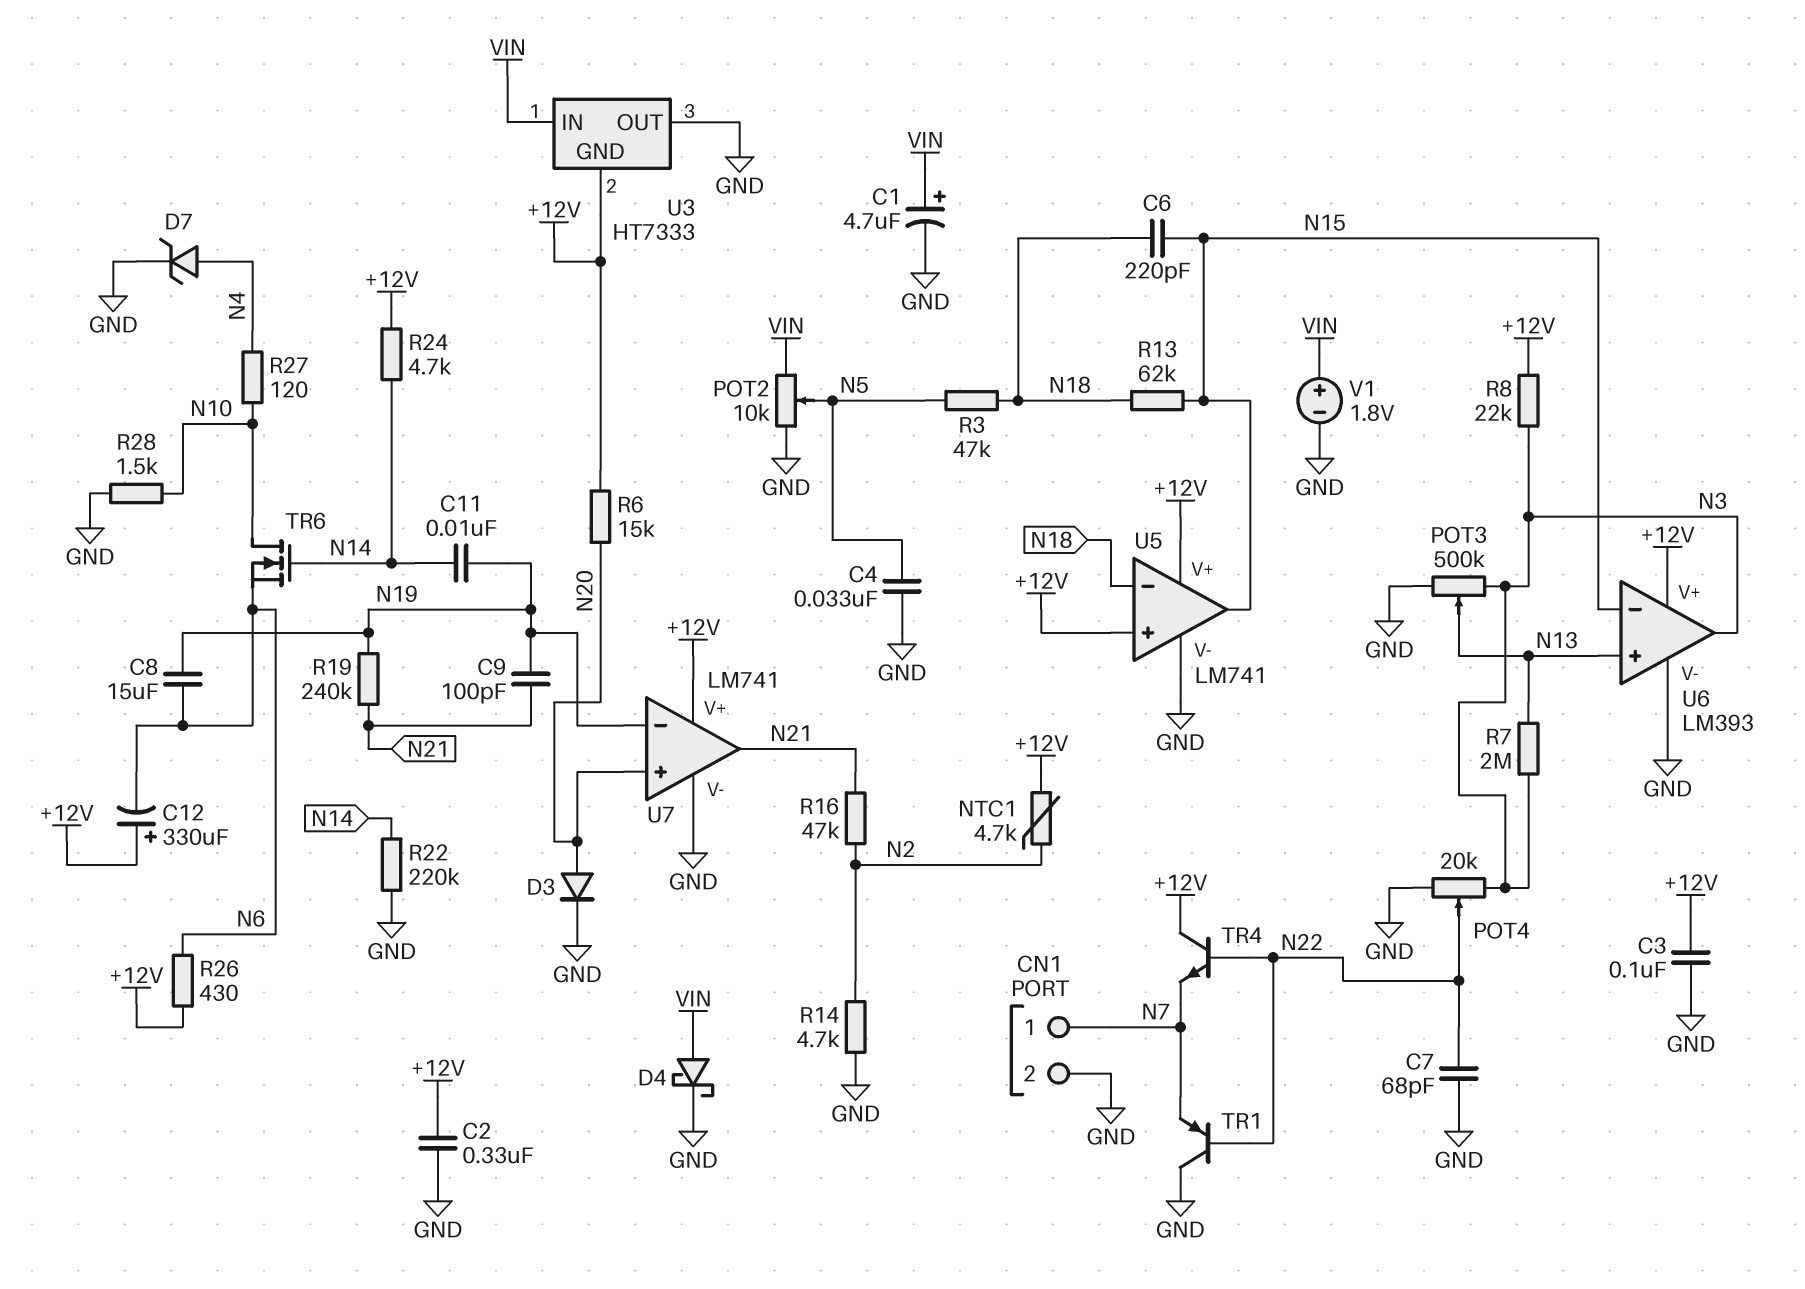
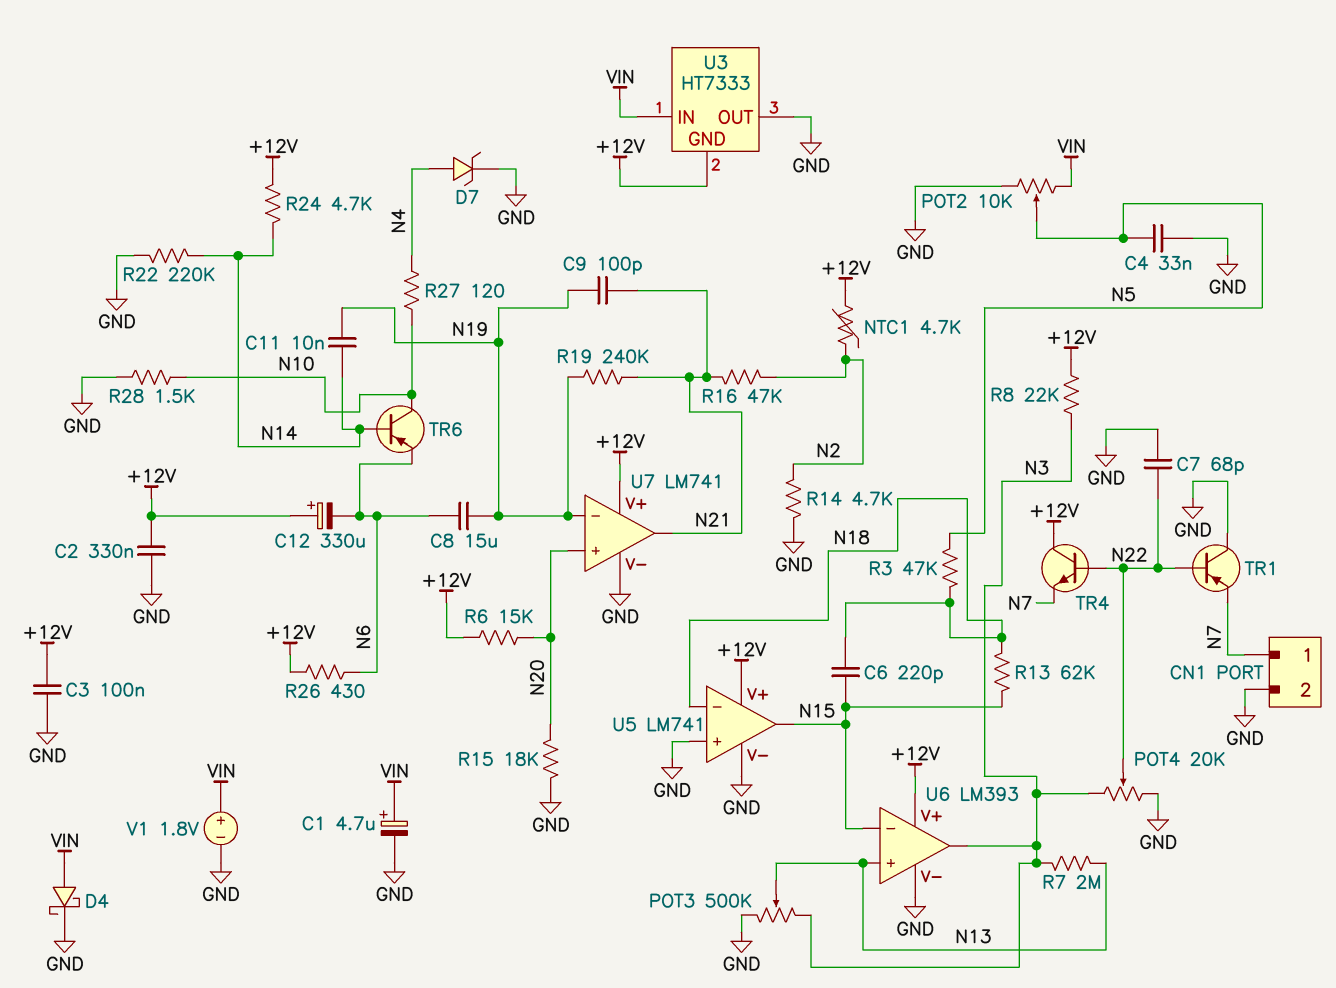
D3: diode (A N20, K GND) -> none
R15: none -> 18k (GND, N20)
TR6: NMOS (G N14, D N10, S N6) -> PNP (B N14, C N10, E N6)
U5 pin in+: +12V -> GND

